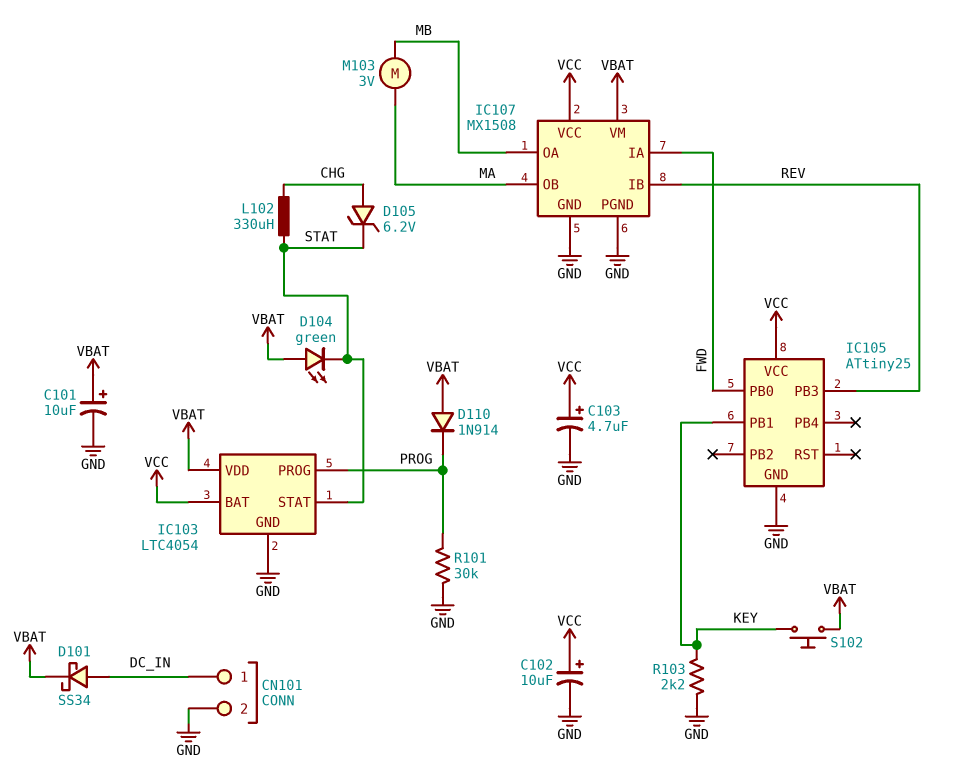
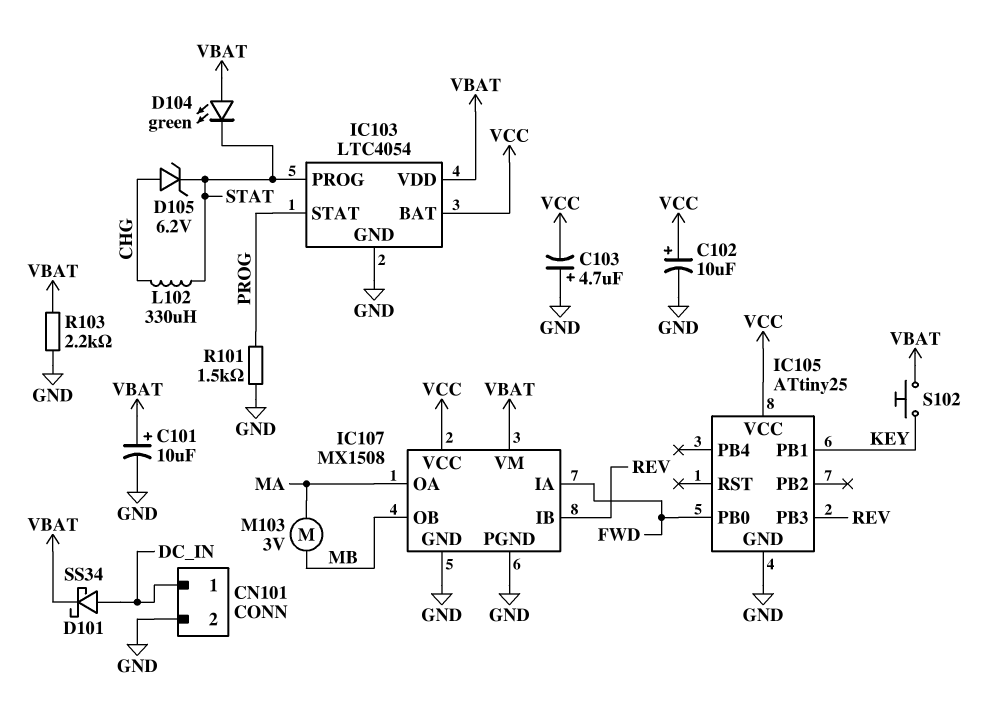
C103: 4.7uF (plus VCC, minus GND) -> 4.7uF (plus GND, minus VCC)
D110: diode 1N914 (A VBAT, K PROG) -> none
IC103 pin PROG: PROG -> STAT
IC103 pin STAT: STAT -> PROG
IC107 pin OA: MB -> MA
IC107 pin OB: MA -> MB
R101: 30k (GND, PROG) -> 1.5k (GND, PROG)
R103: 2.2k (GND, KEY) -> 2.2k (GND, VBAT)

